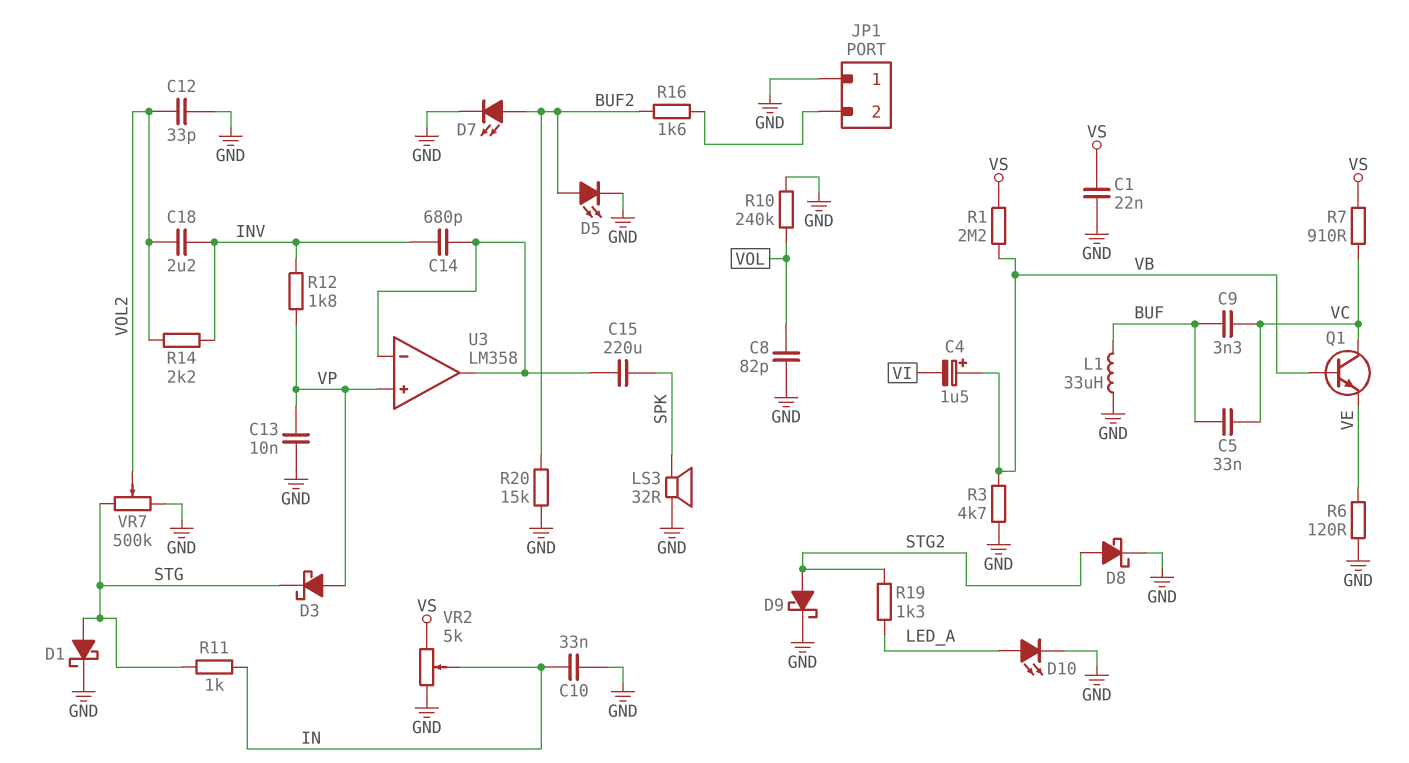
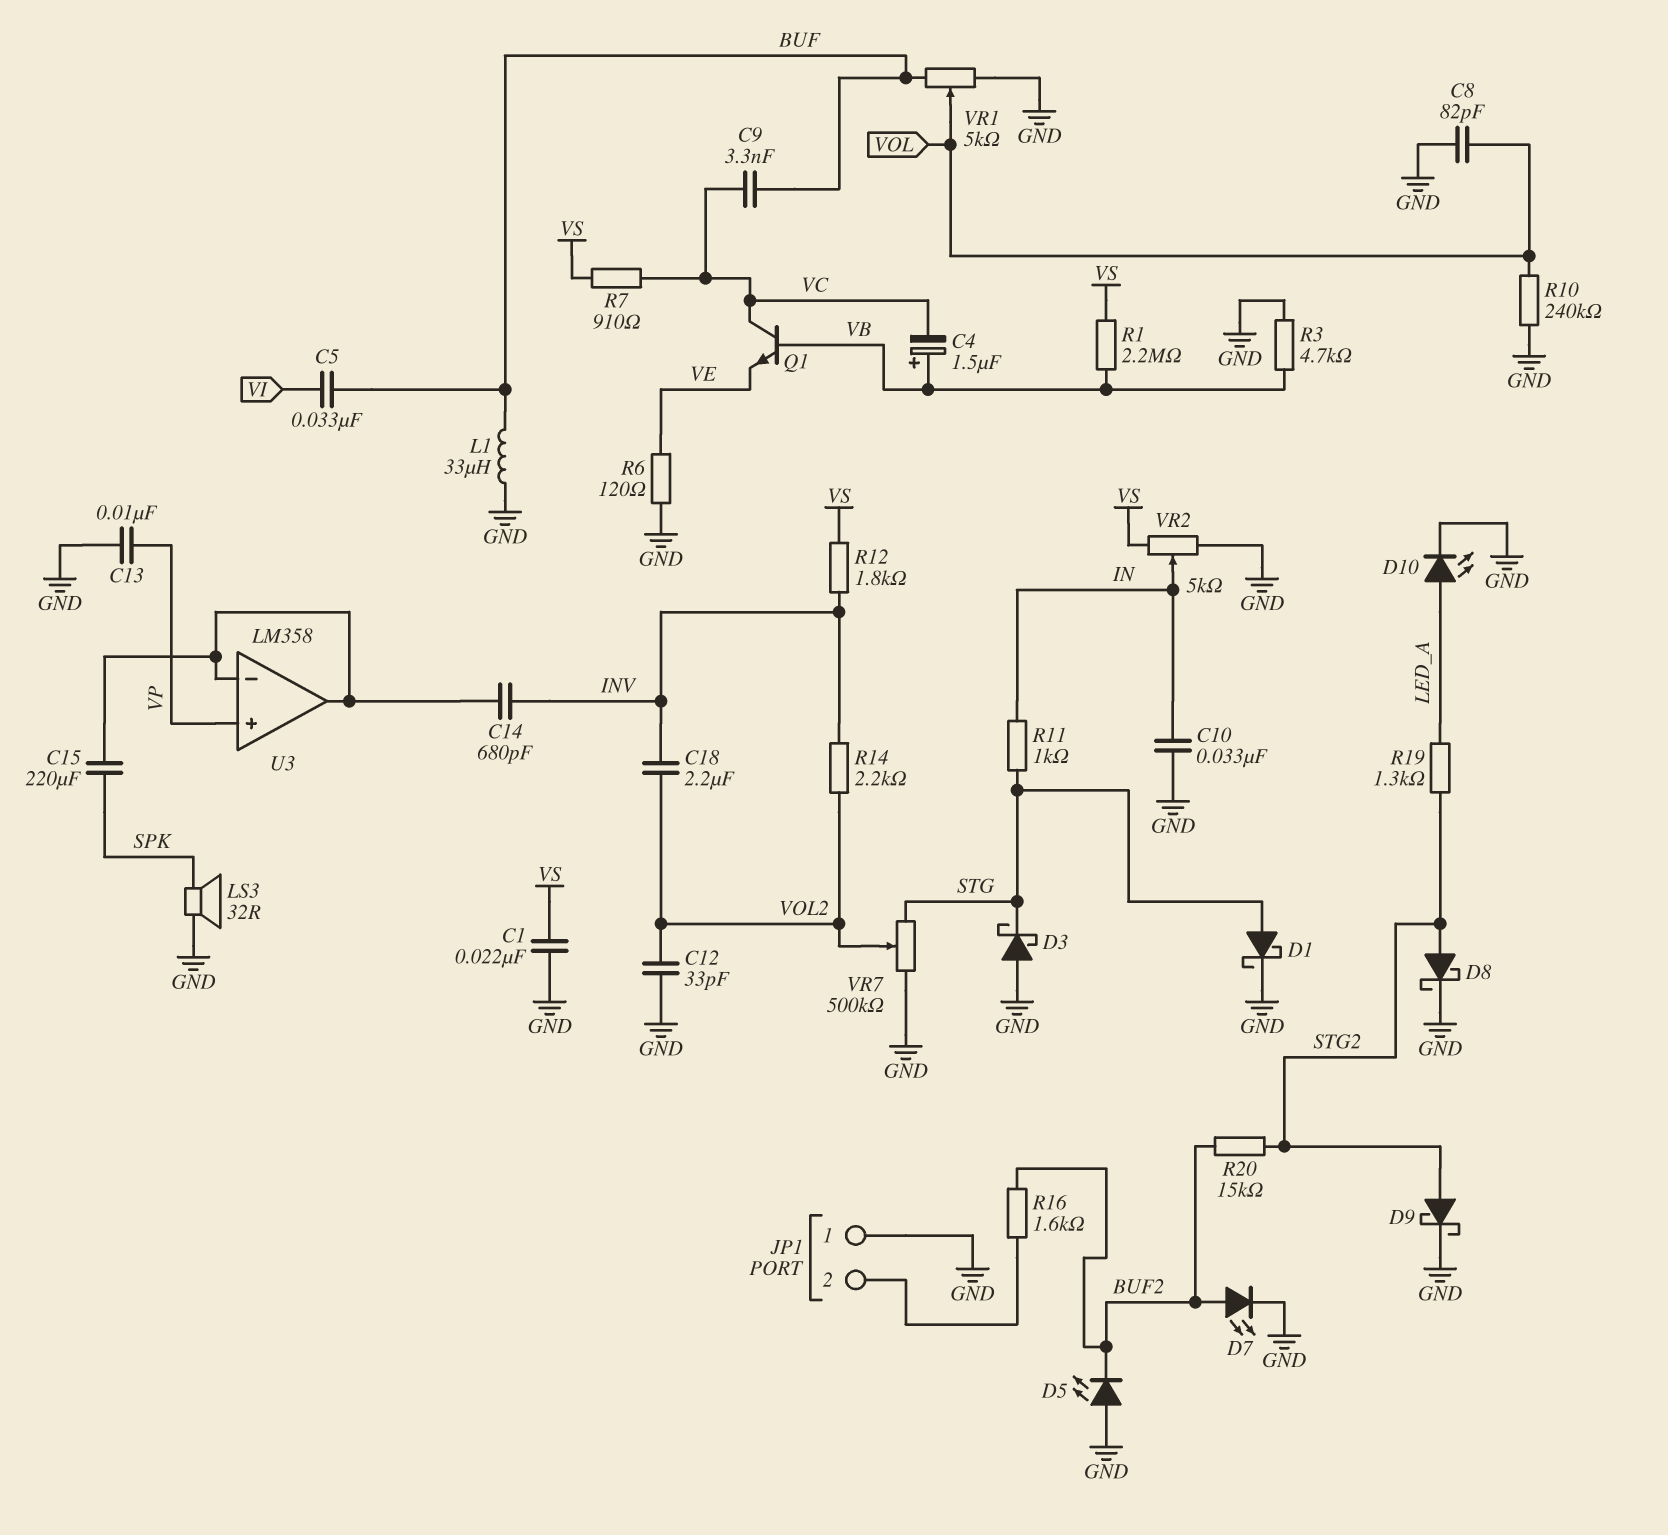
C4: 1.5uF (plus VB, minus VI) -> 1.5uF (plus VB, minus VC)
C5: 33nF (BUF, VC) -> 33nF (BUF, VI)
D3: schottky (A VP, K STG) -> schottky (A GND, K STG)
D5: LED (A BUF2, K GND) -> LED (A GND, K BUF2)
R12: 1.8k (INV, VP) -> 1.8k (INV, VS)
R20: 15k (BUF2, GND) -> 15k (BUF2, STG2)
VR1: none -> 5k (BUF, GND, wiper VOL)

